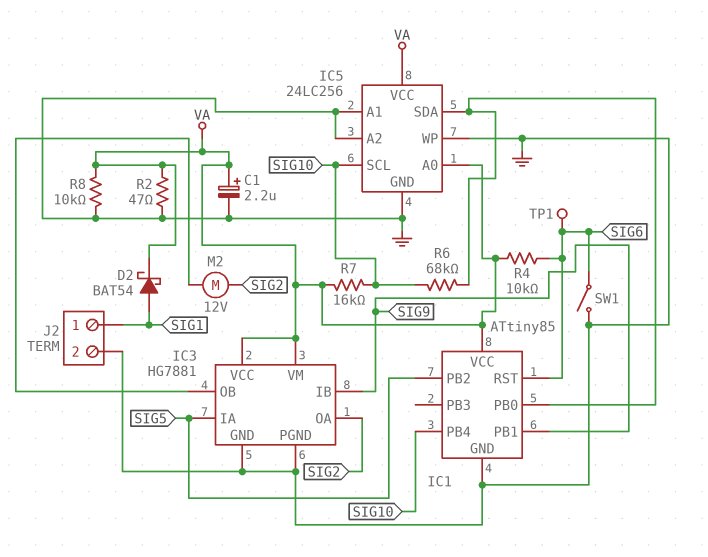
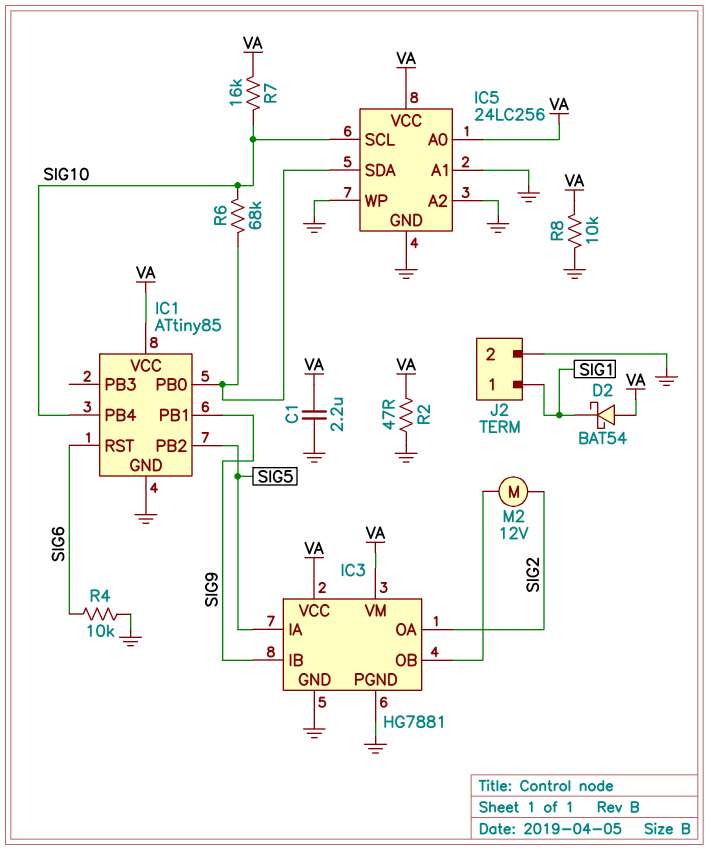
C1: 2.2uF (plus VA, minus GND) -> 2.2uF (GND, VA)
D2: schottky BAT54 (A SIG1, K VA) -> schottky BAT54 (A VA, K SIG1)
R4: 10k (SIG6, VA) -> 10k (GND, SIG6)
SW1: switch (GND, SIG6) -> none
TP1: test point (SIG6) -> none

